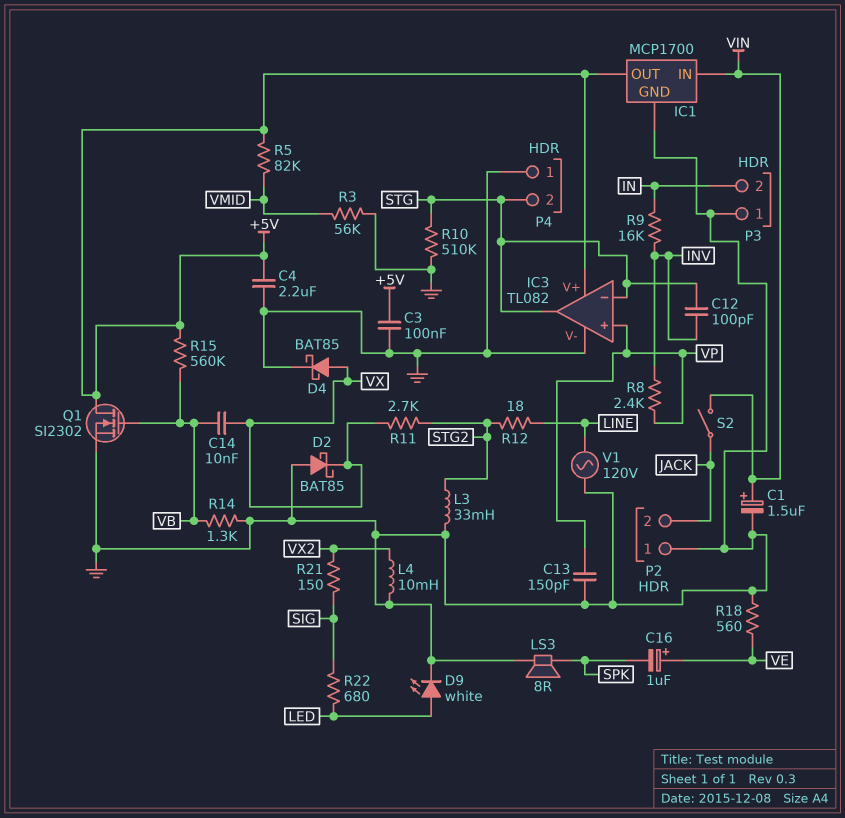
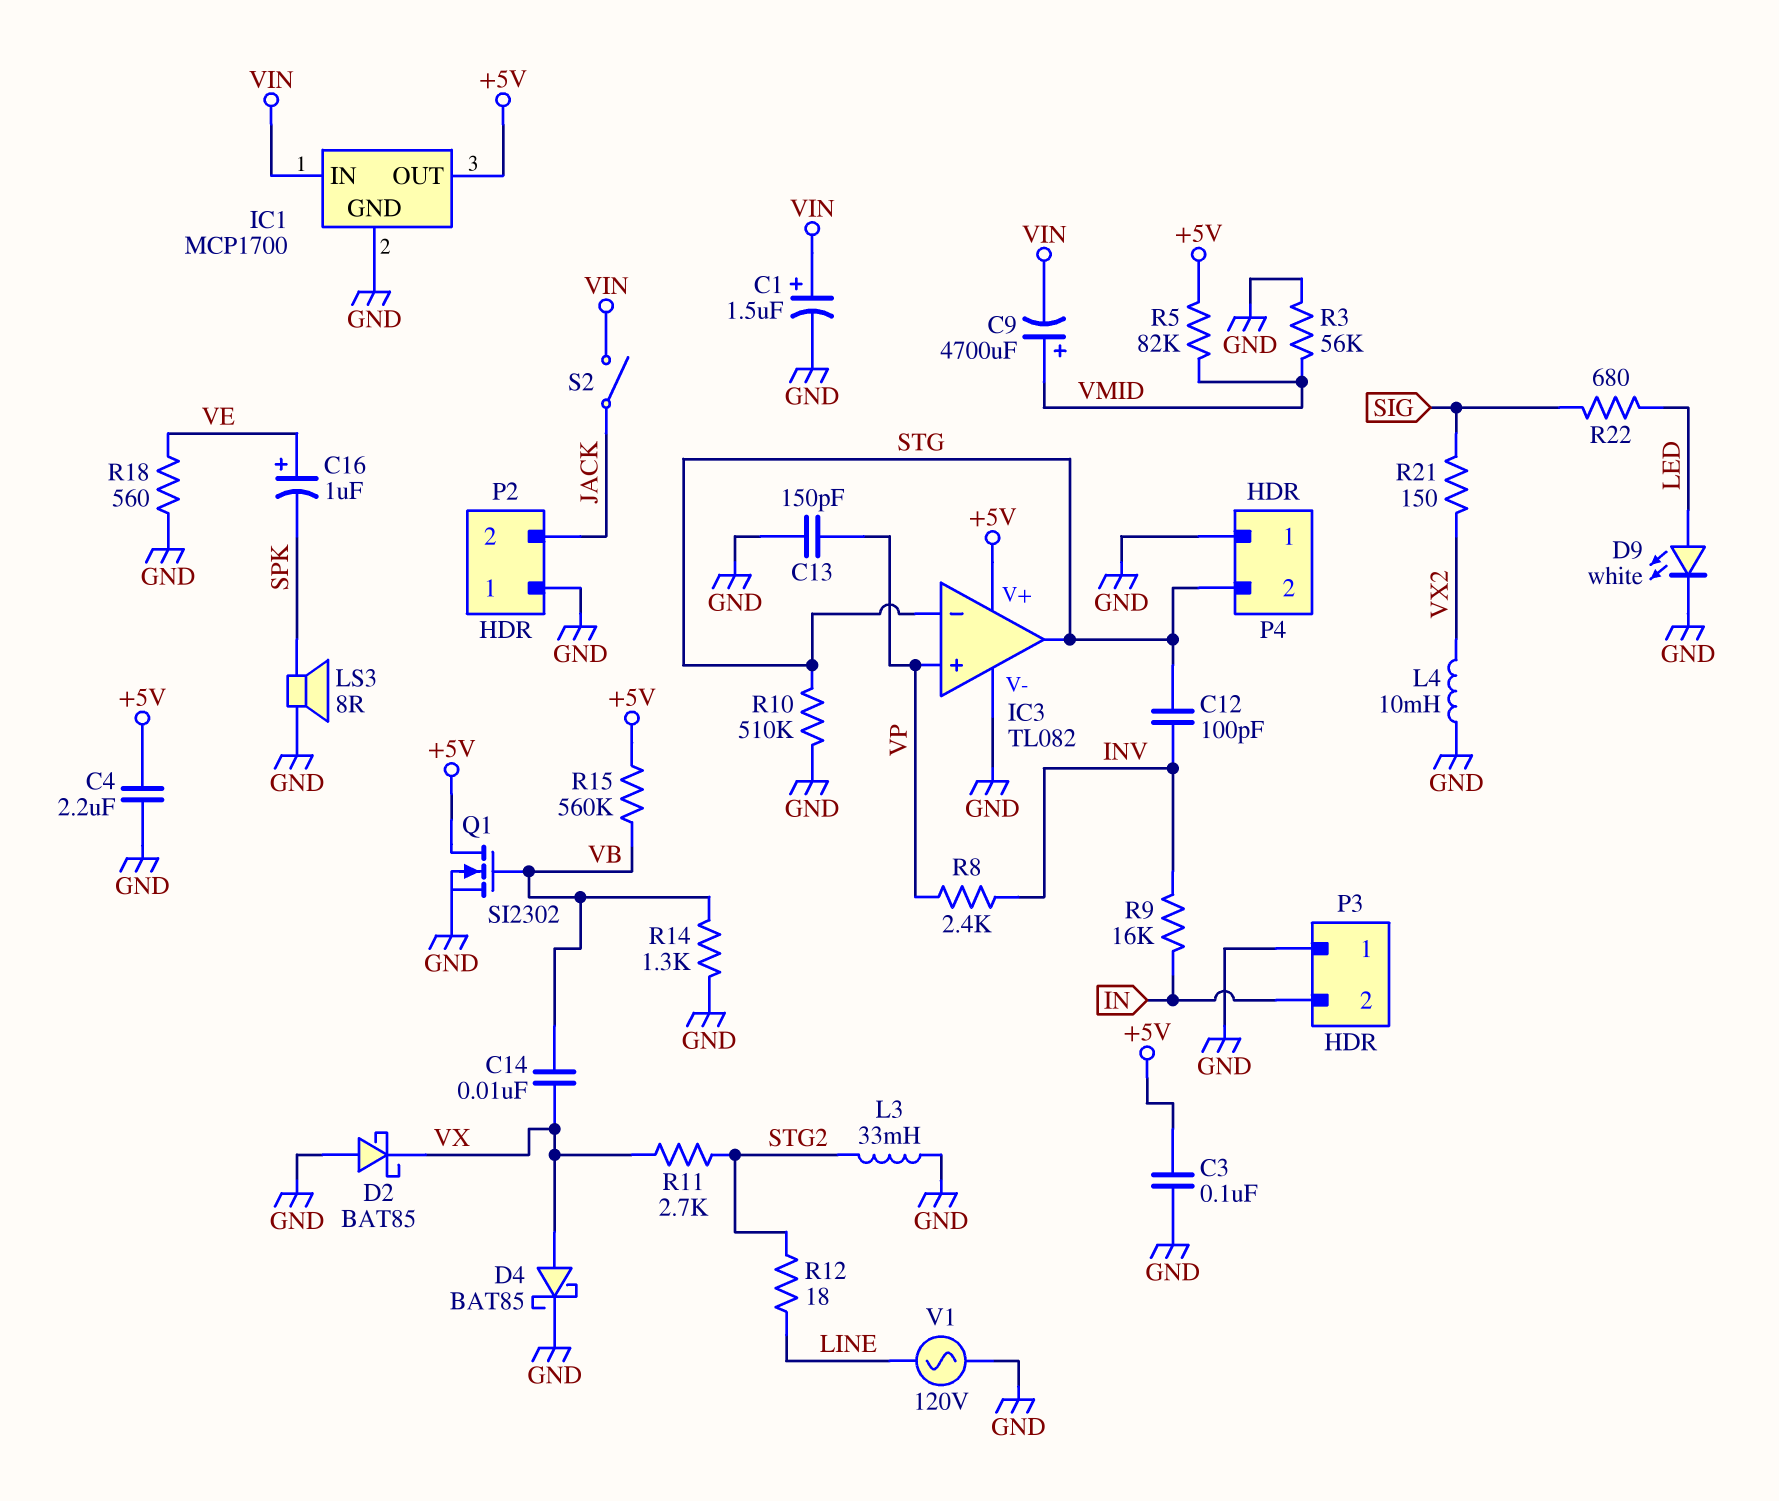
C9: none -> 4700uF (plus VMID, minus VIN)

